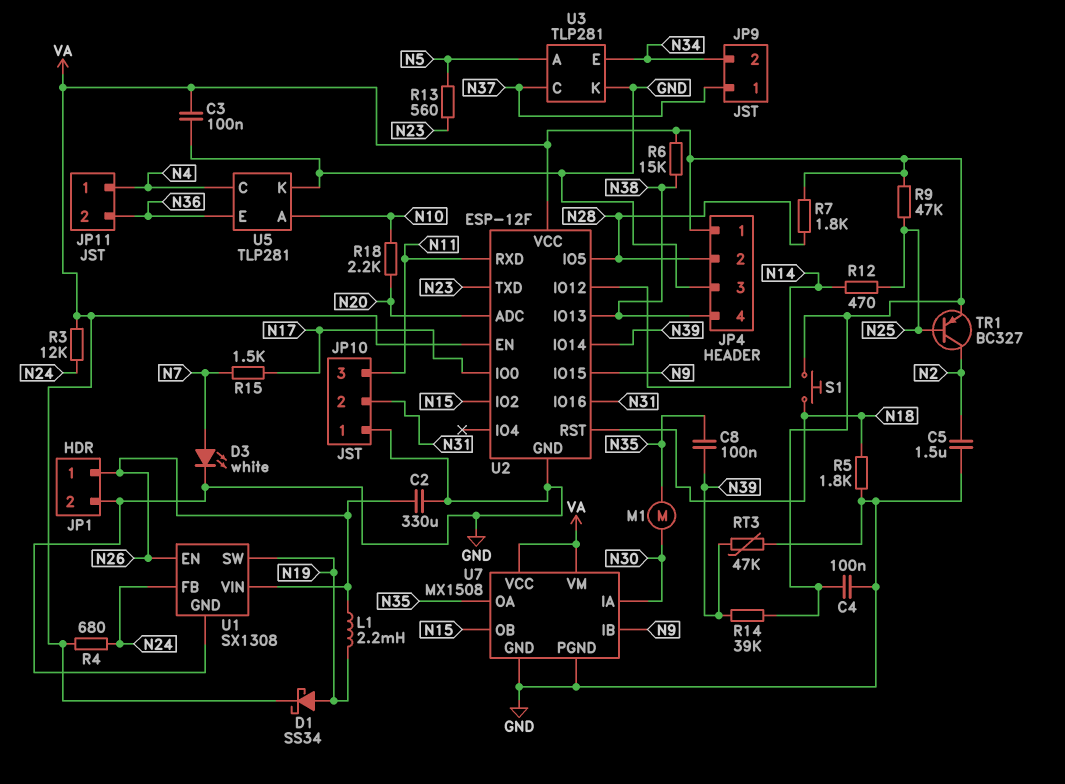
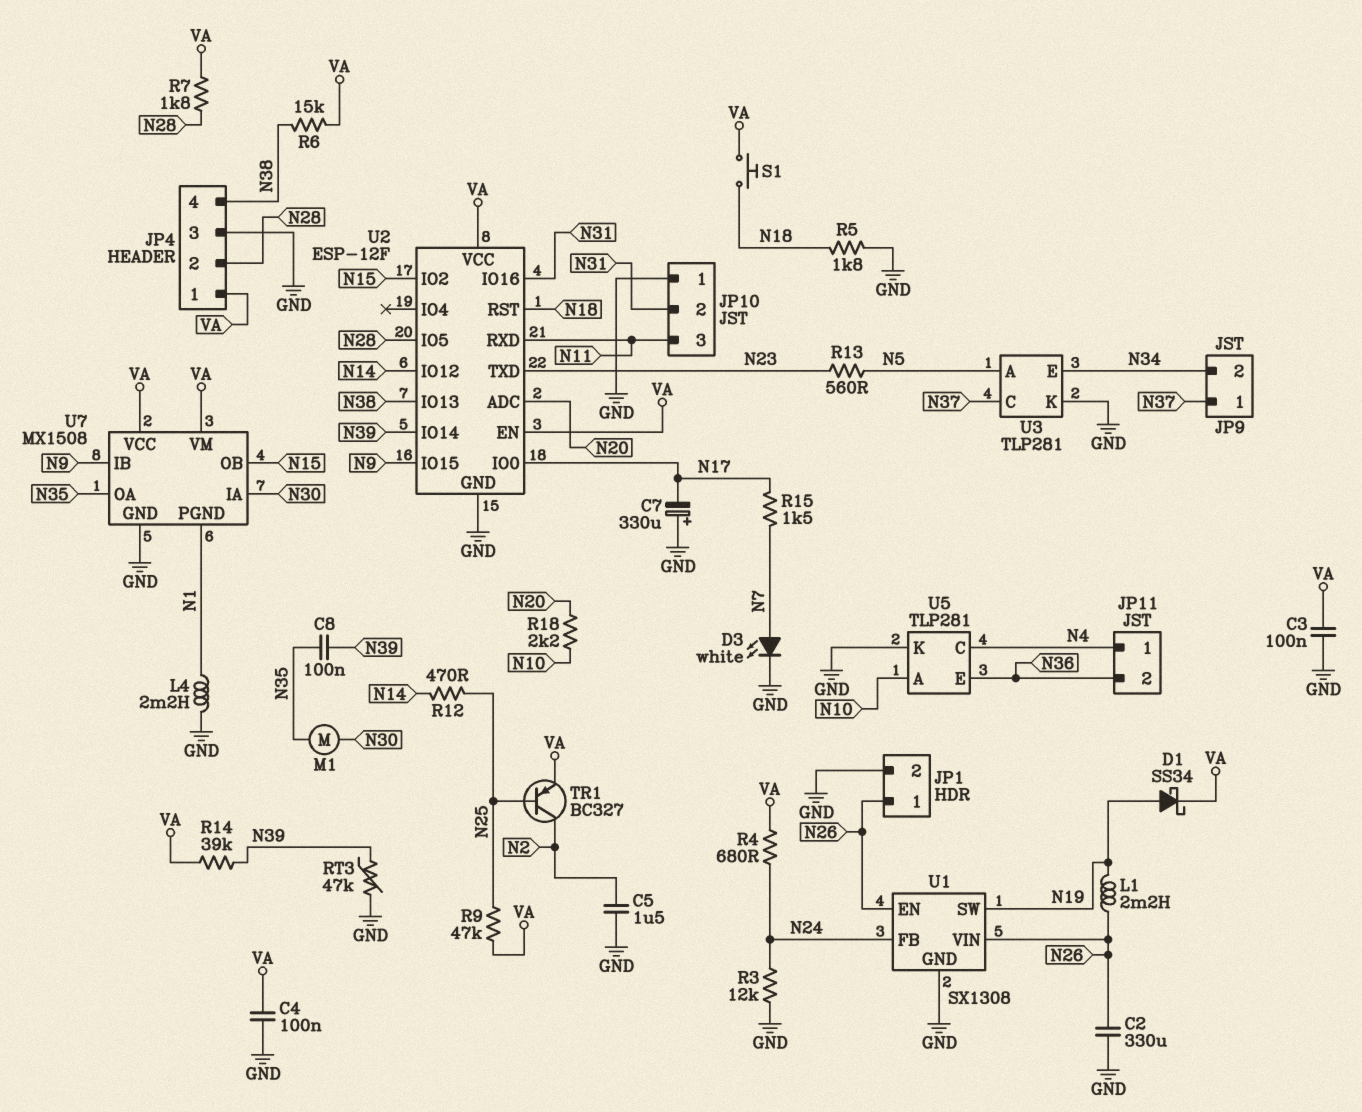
C7: none -> 330uF (plus GND, minus N17)
L4: none -> 2.2mH (GND, N1)
R3: 12k (N24, VA) -> 12k (GND, N24)
U7 pin PGND: GND -> N1

